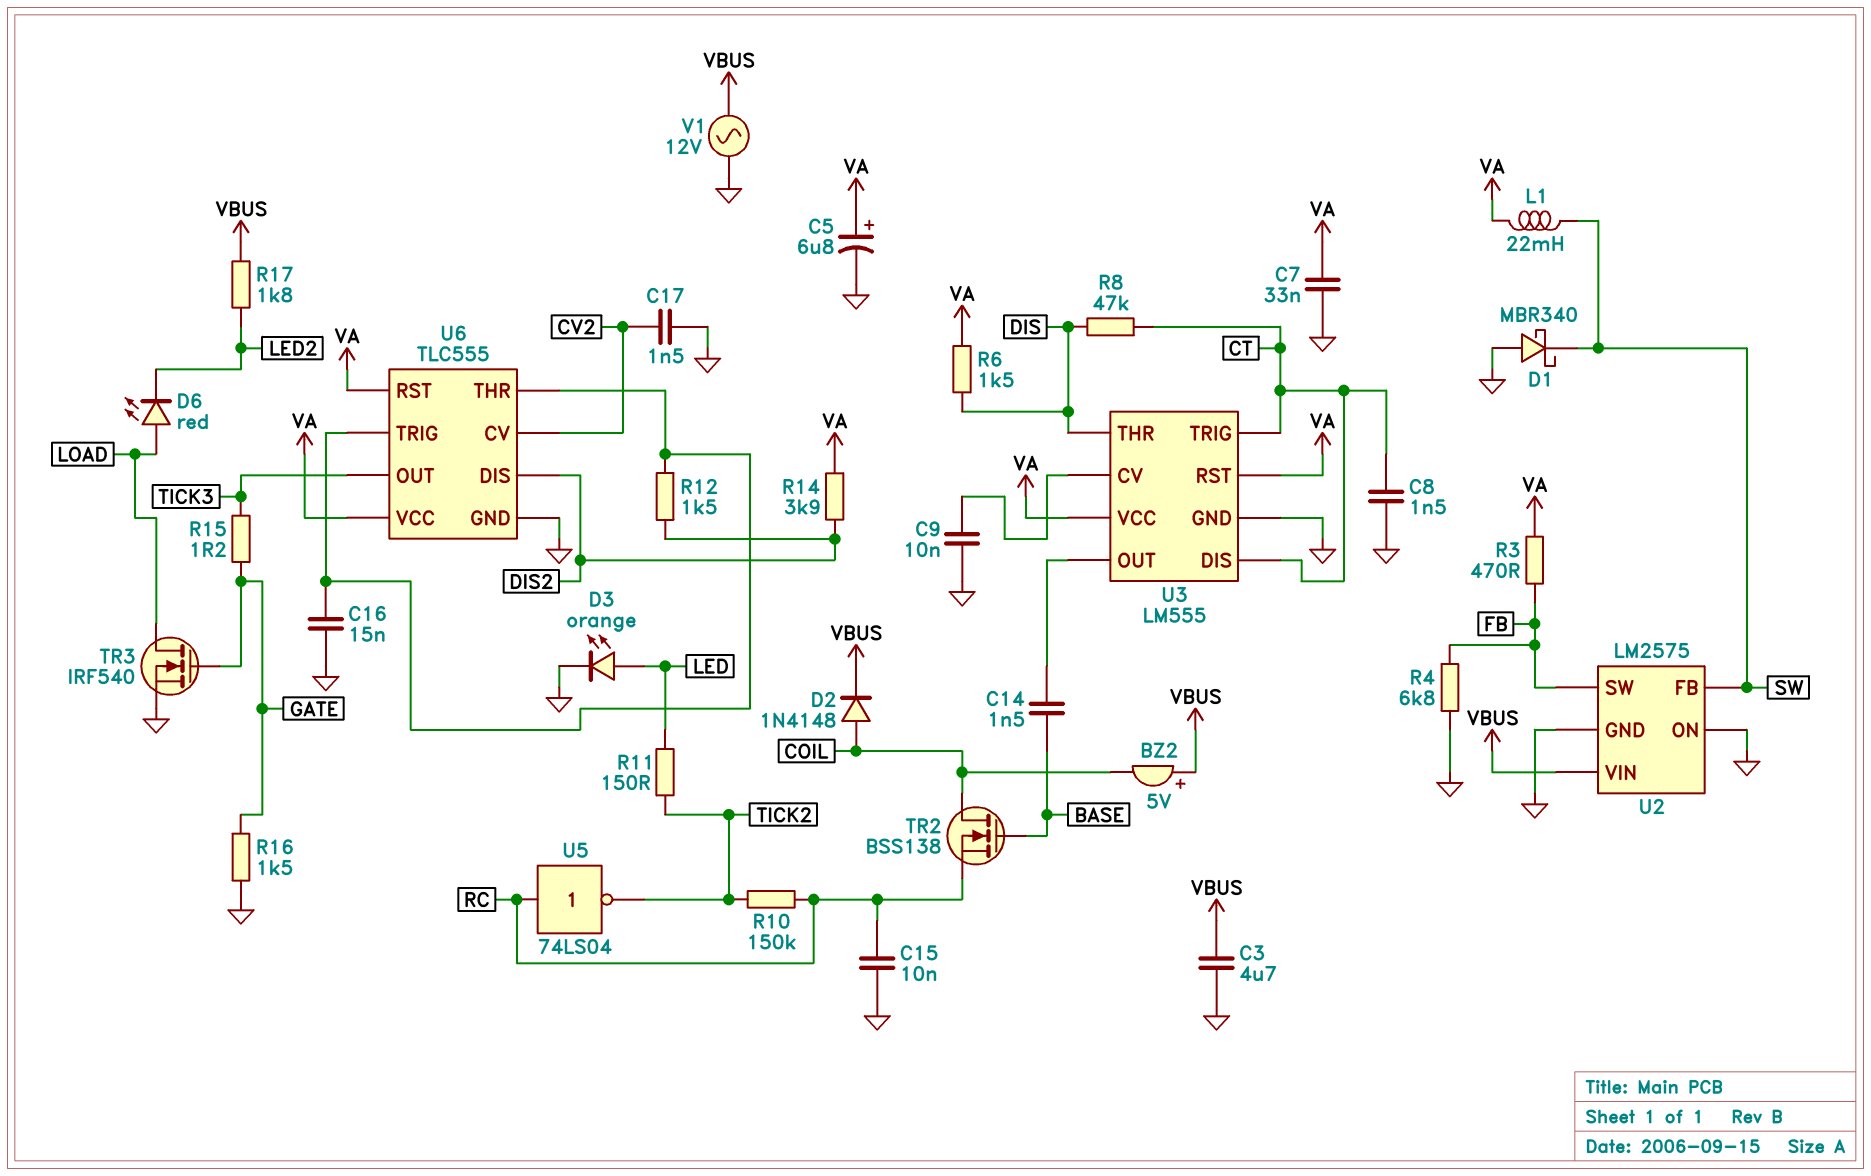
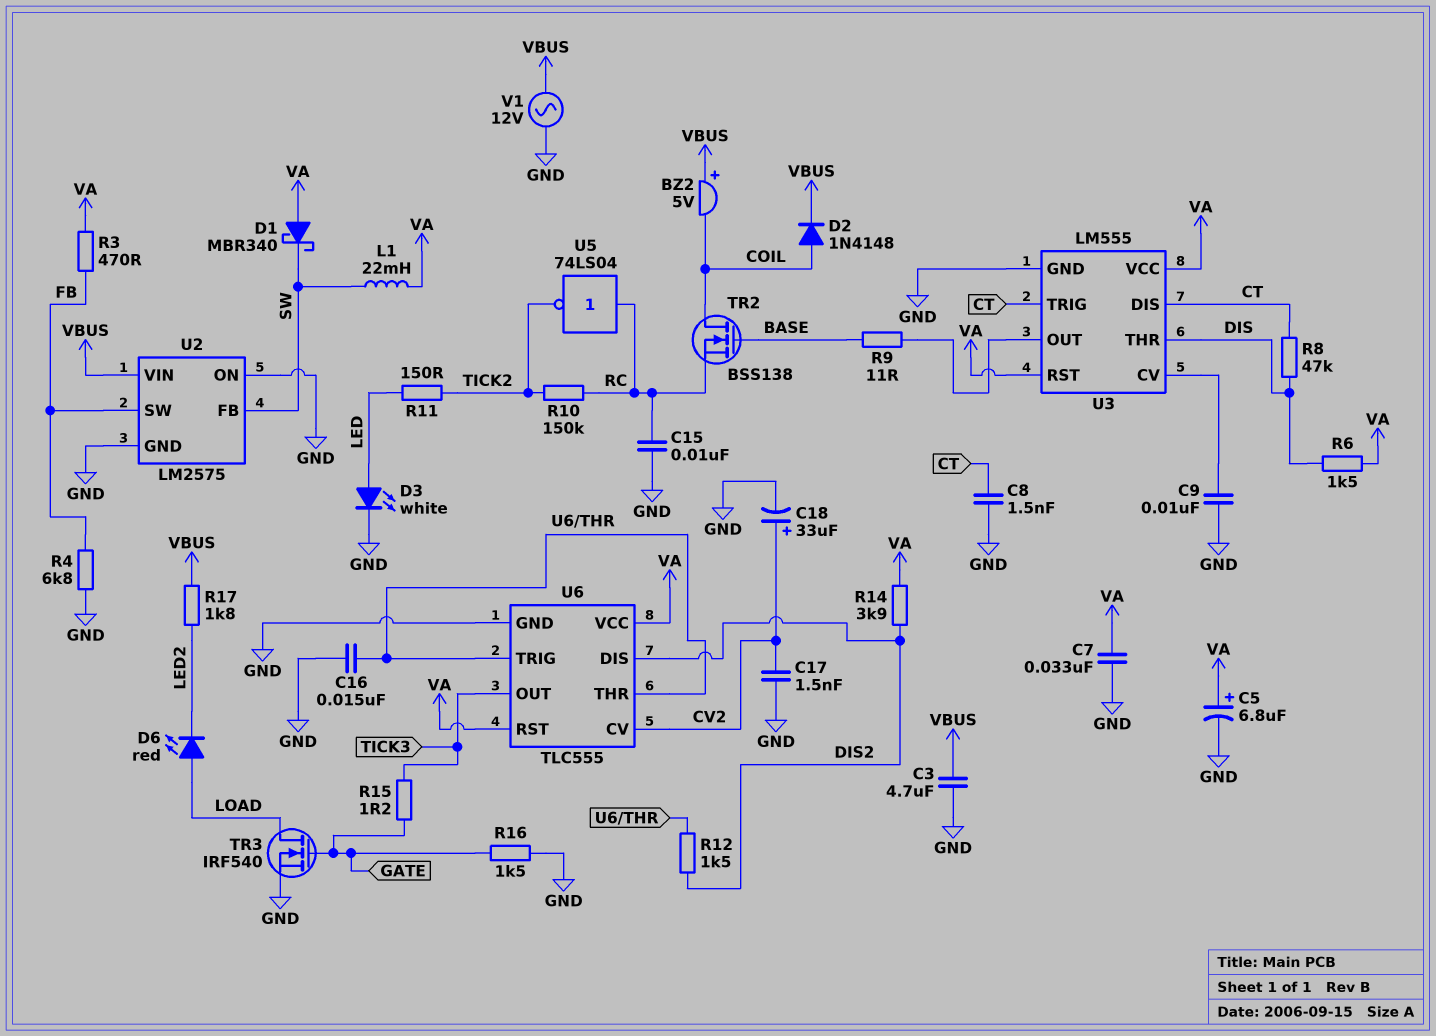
C14: 1.5nF (BASE, U3/OUT) -> none
C18: none -> 33uF (plus CV2, minus GND)
D1: schottky MBR340 (A GND, K SW) -> schottky MBR340 (A VA, K SW)
D3: LED orange (A LED, K GND) -> LED white (A LED, K GND)
R9: none -> 11 (BASE, U3/OUT)

